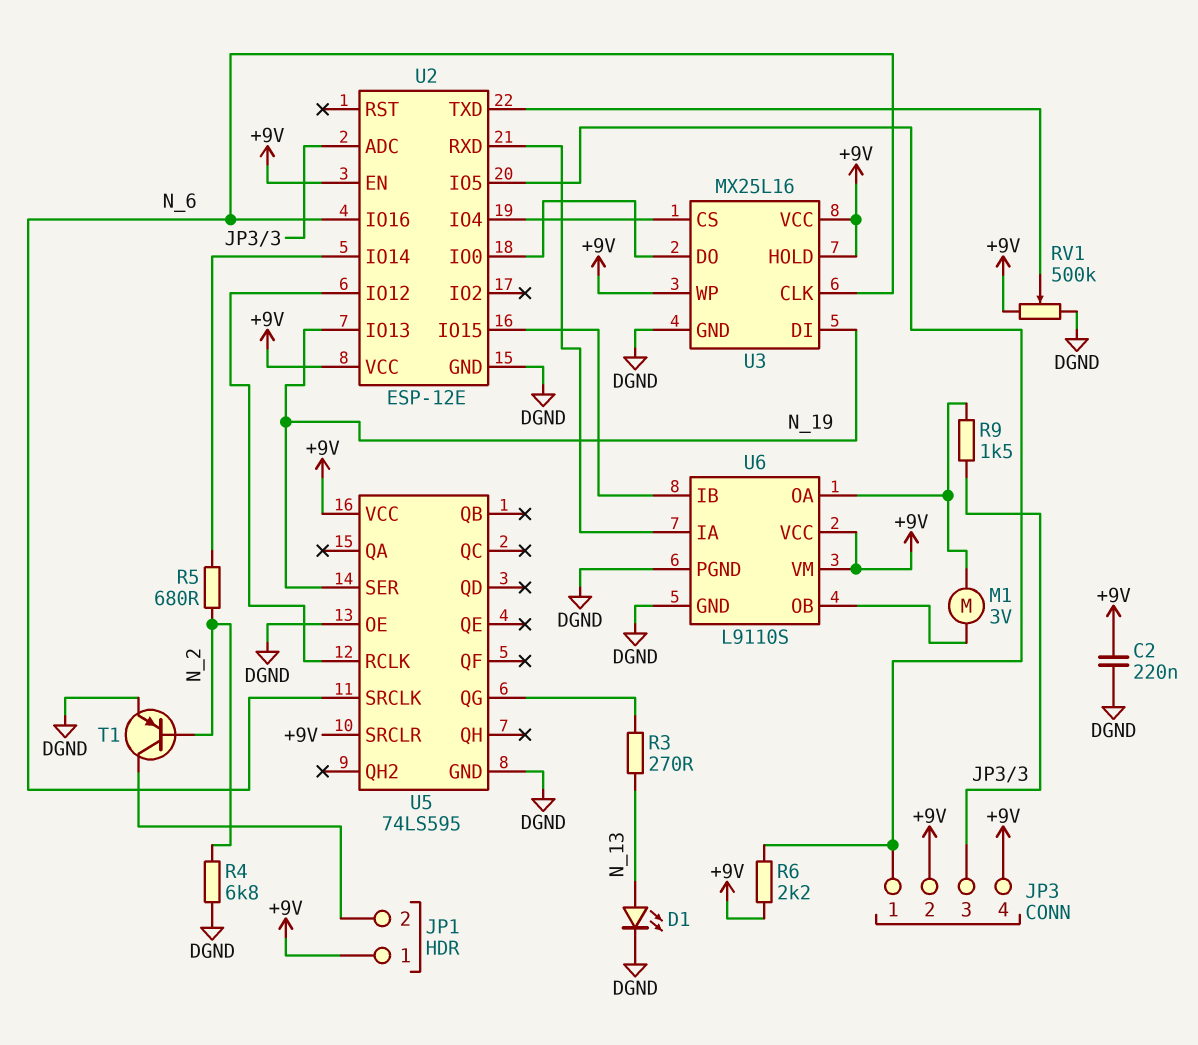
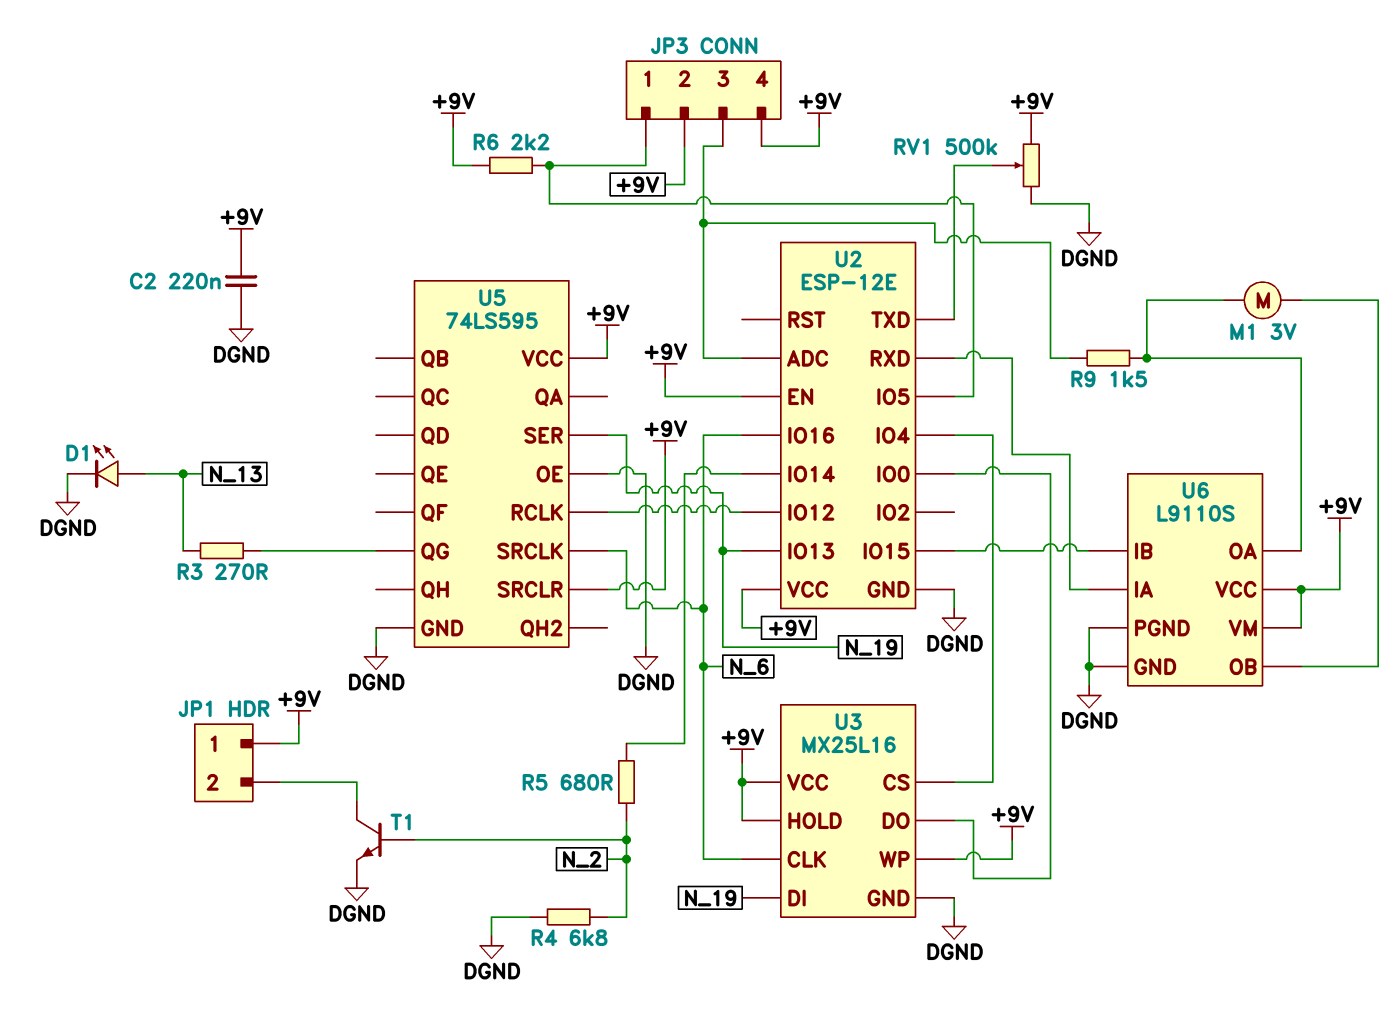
T1: PNP (B N_2, C JP1/2, E DGND) -> NPN (B N_2, C JP1/2, E DGND)

